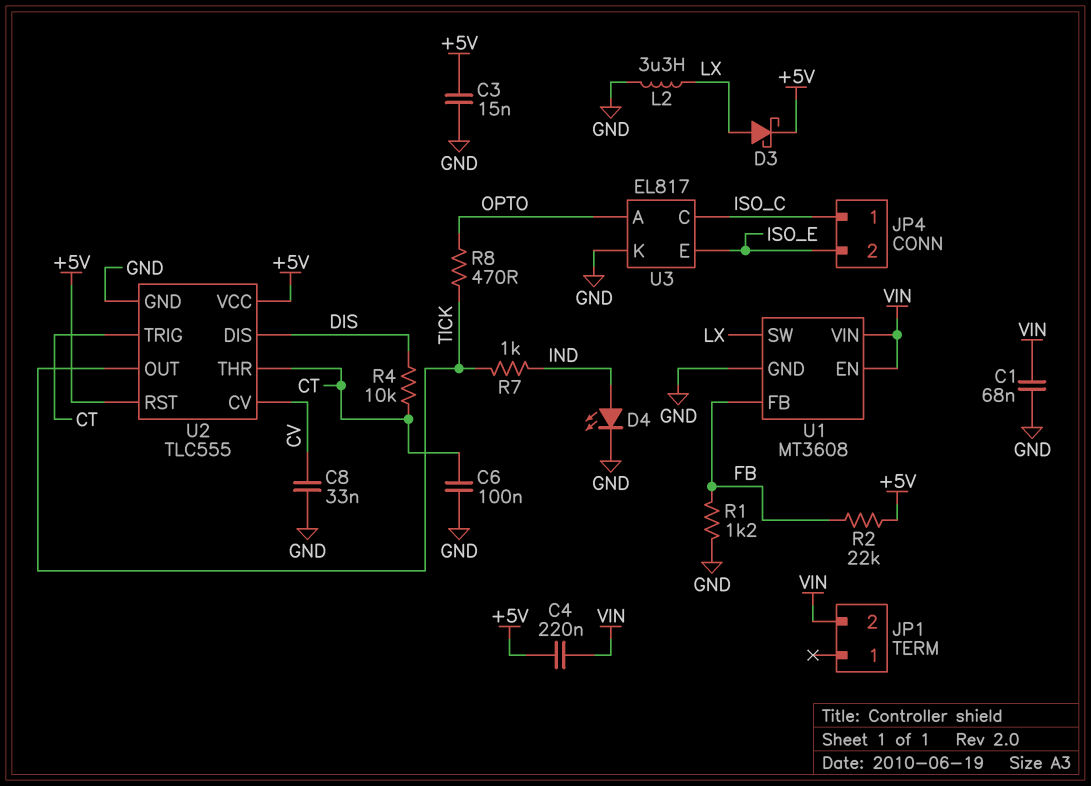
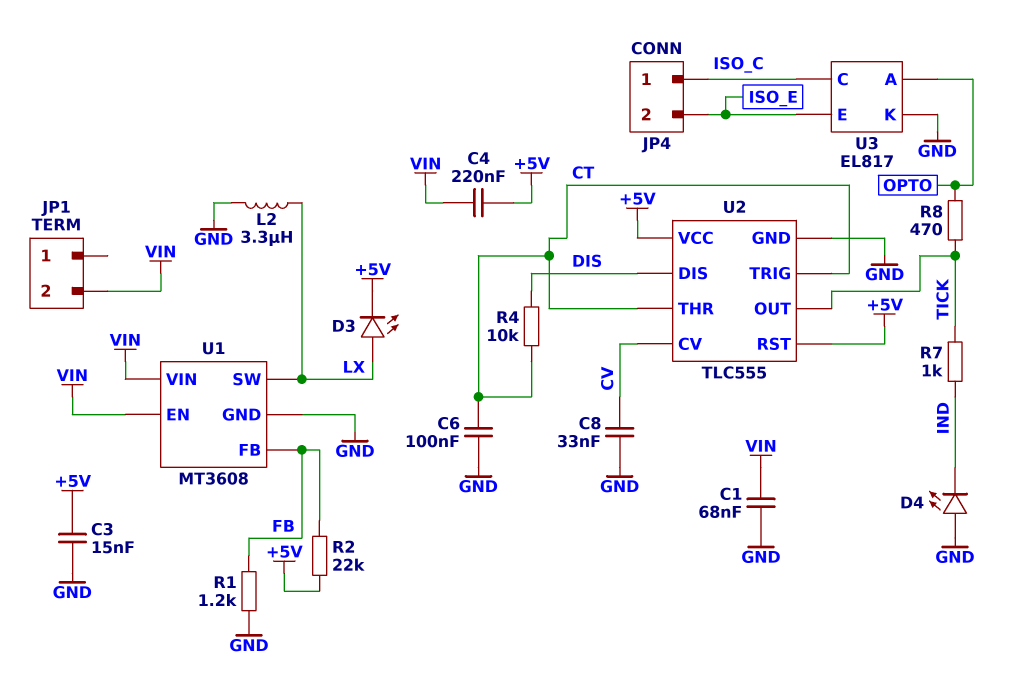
D3: schottky (A LX, K +5V) -> LED (A LX, K +5V)
D4: LED (A IND, K GND) -> LED (A GND, K IND)

